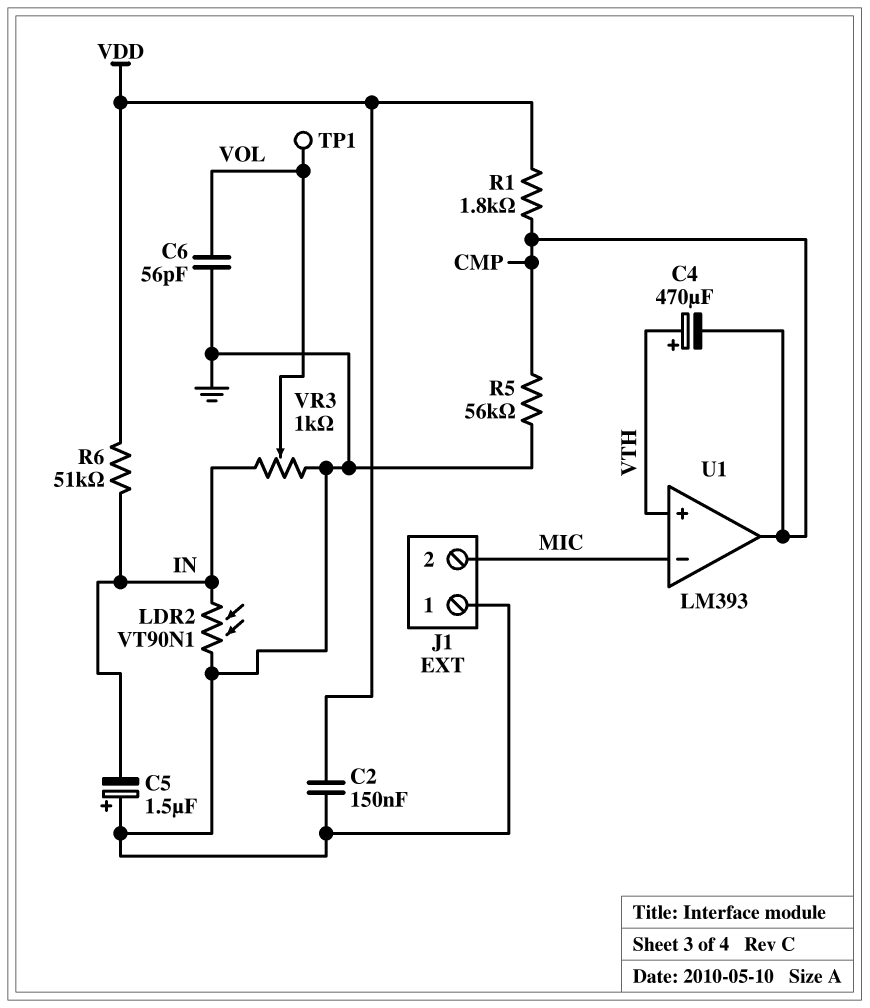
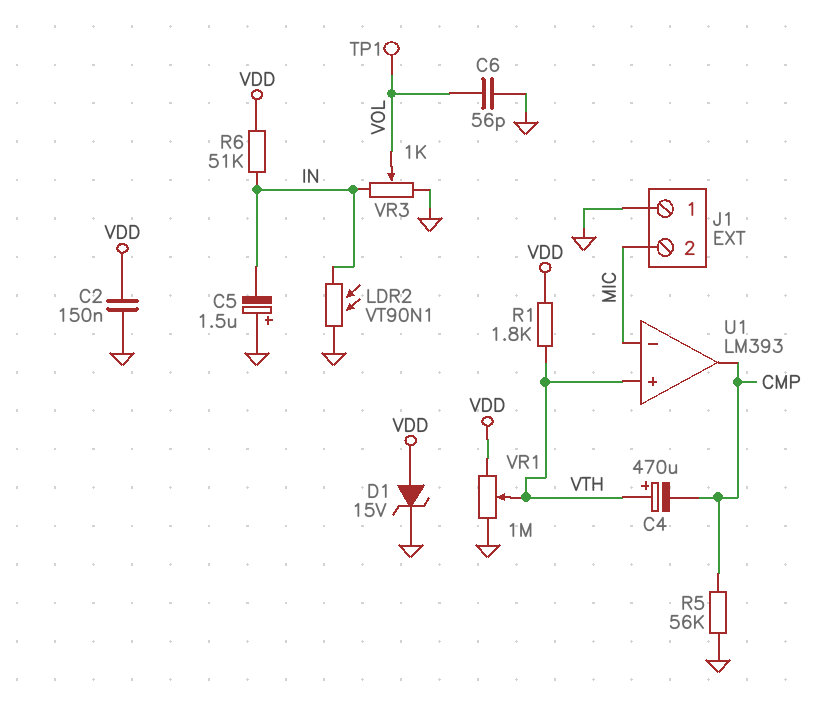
D1: none -> zener 15V (A VDD, K GND)
R1: 1.8k (CMP, VDD) -> 1.8k (VDD, VTH)
VR1: none -> 1M (GND, VDD, wiper VTH)

